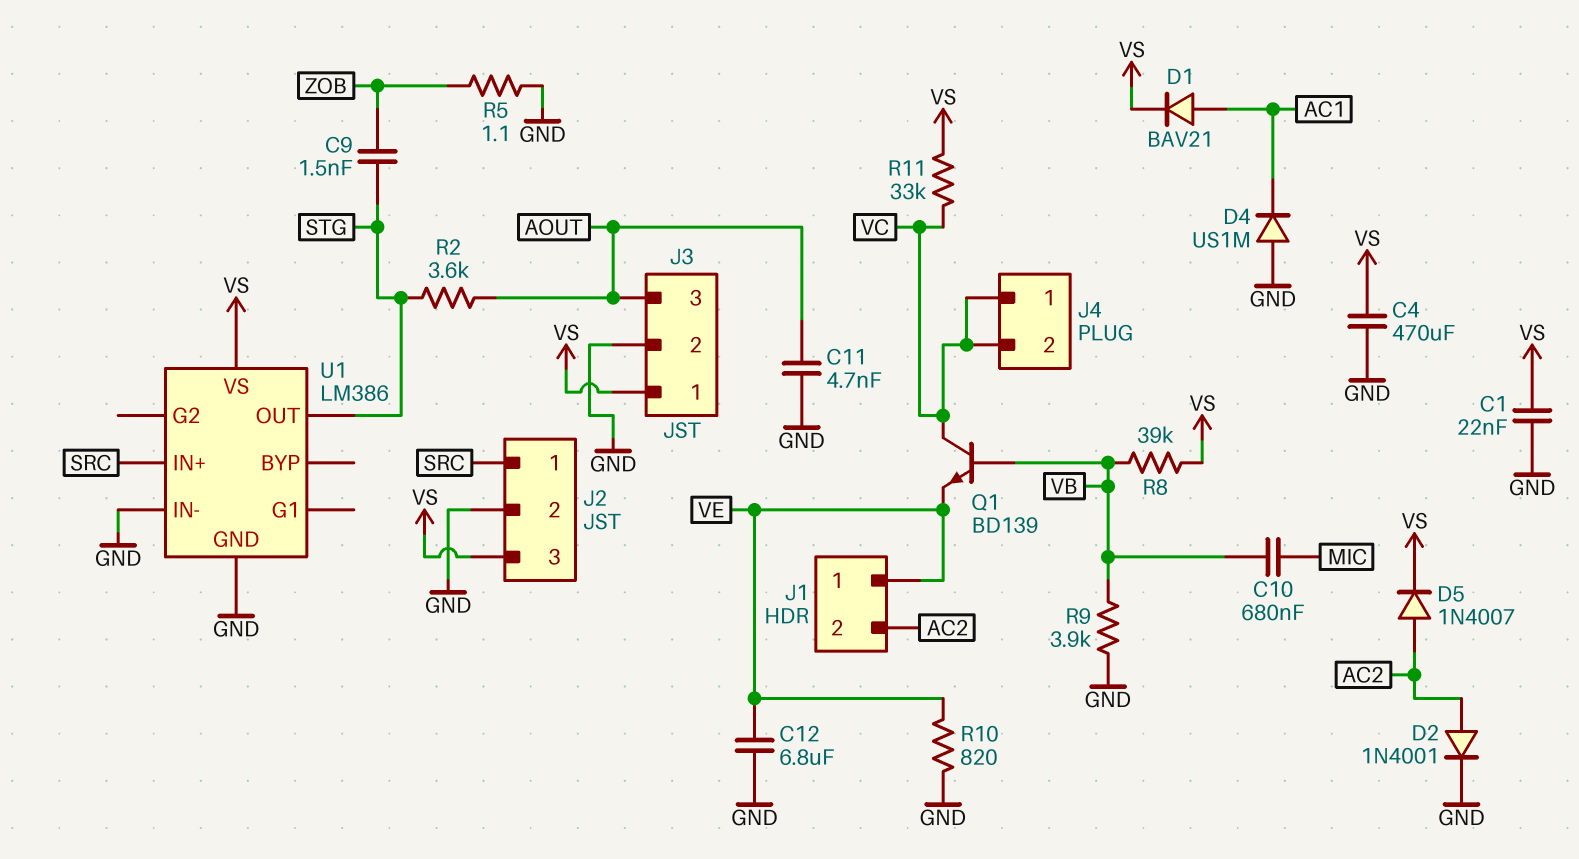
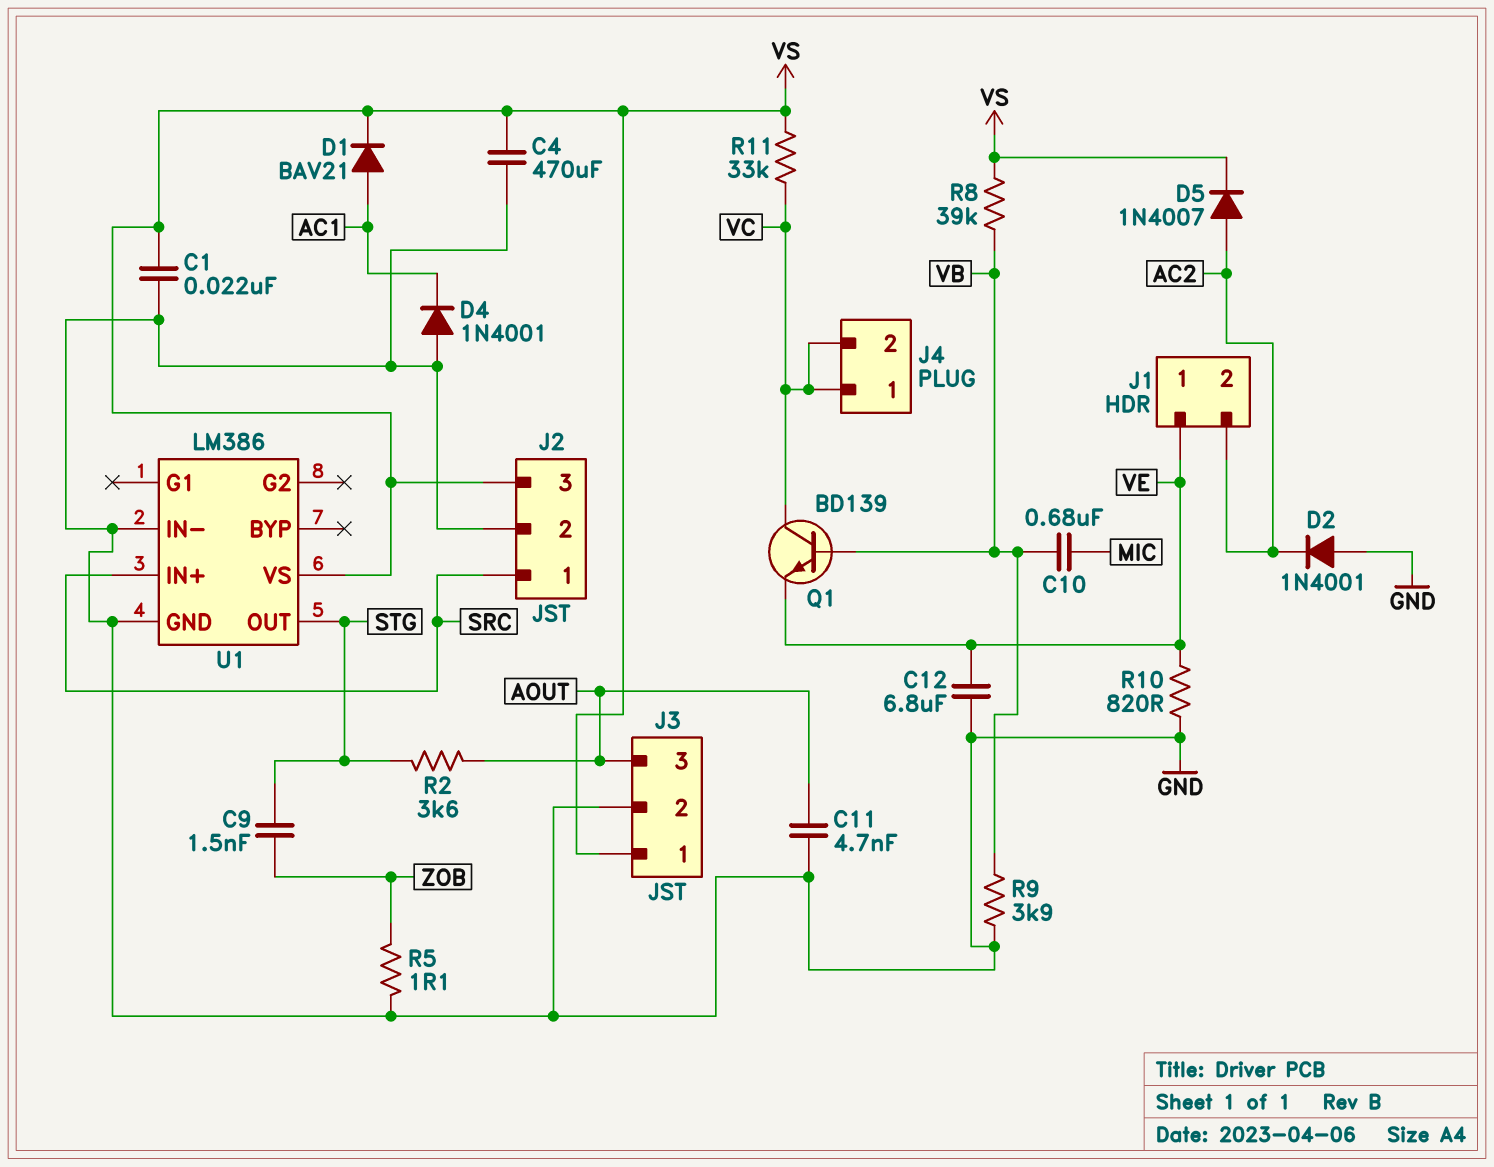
D2: diode 1N4001 (A AC2, K GND) -> diode 1N4001 (A GND, K AC2)
D4: diode US1M (A GND, K AC1) -> diode 1N4001 (A GND, K AC1)

